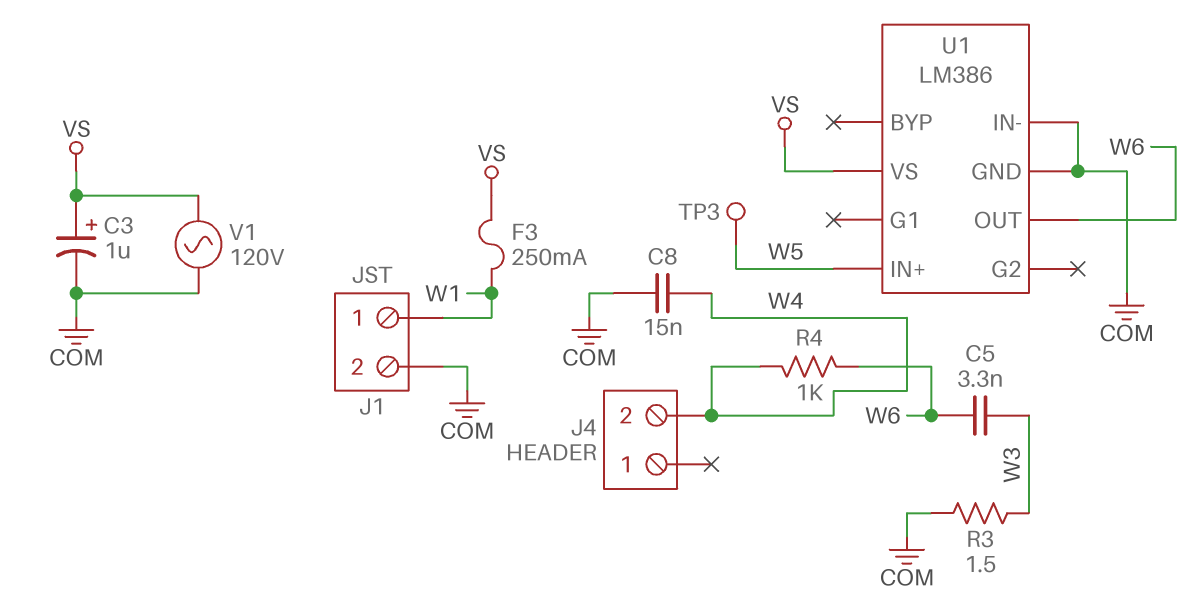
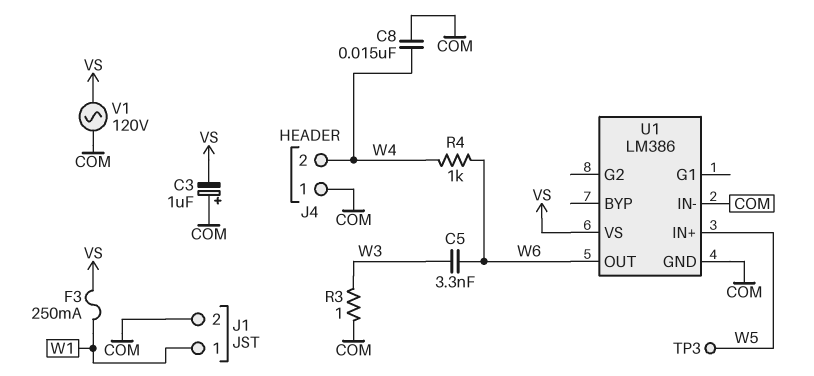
C3: 1uF (plus VS, minus COM) -> 1uF (plus COM, minus VS)
J4 pin 1: none -> COM
R3: 1.5 (COM, W3) -> 1 (COM, W3)

